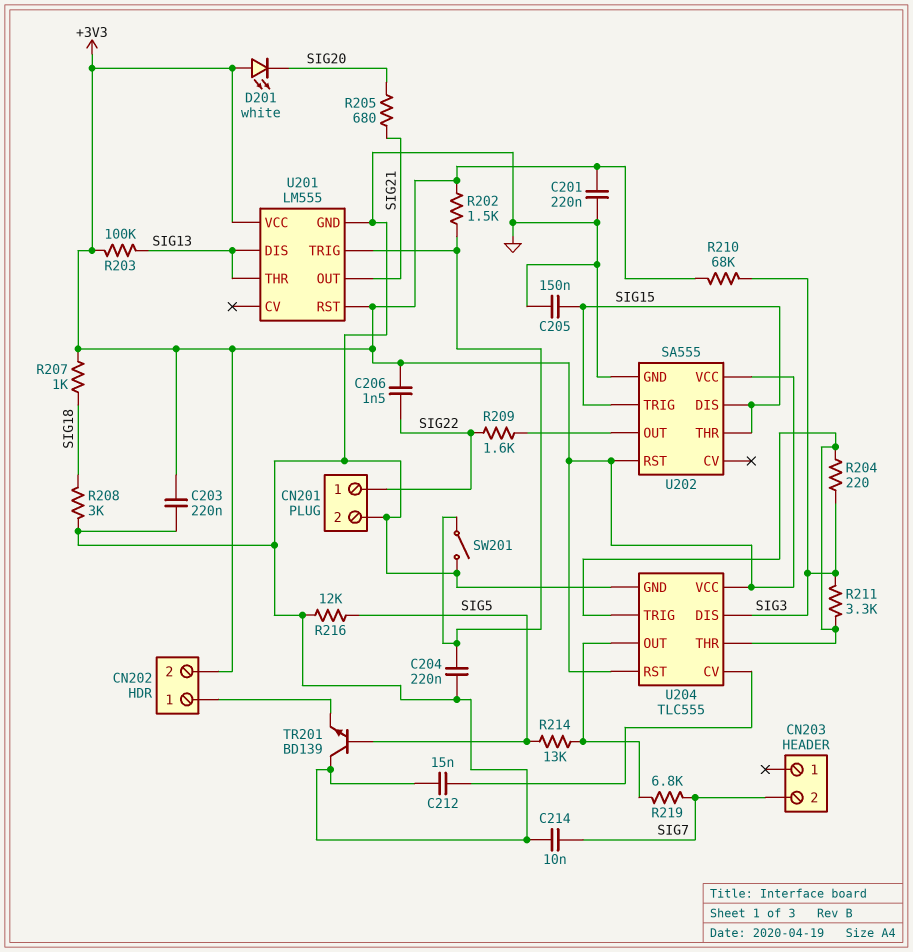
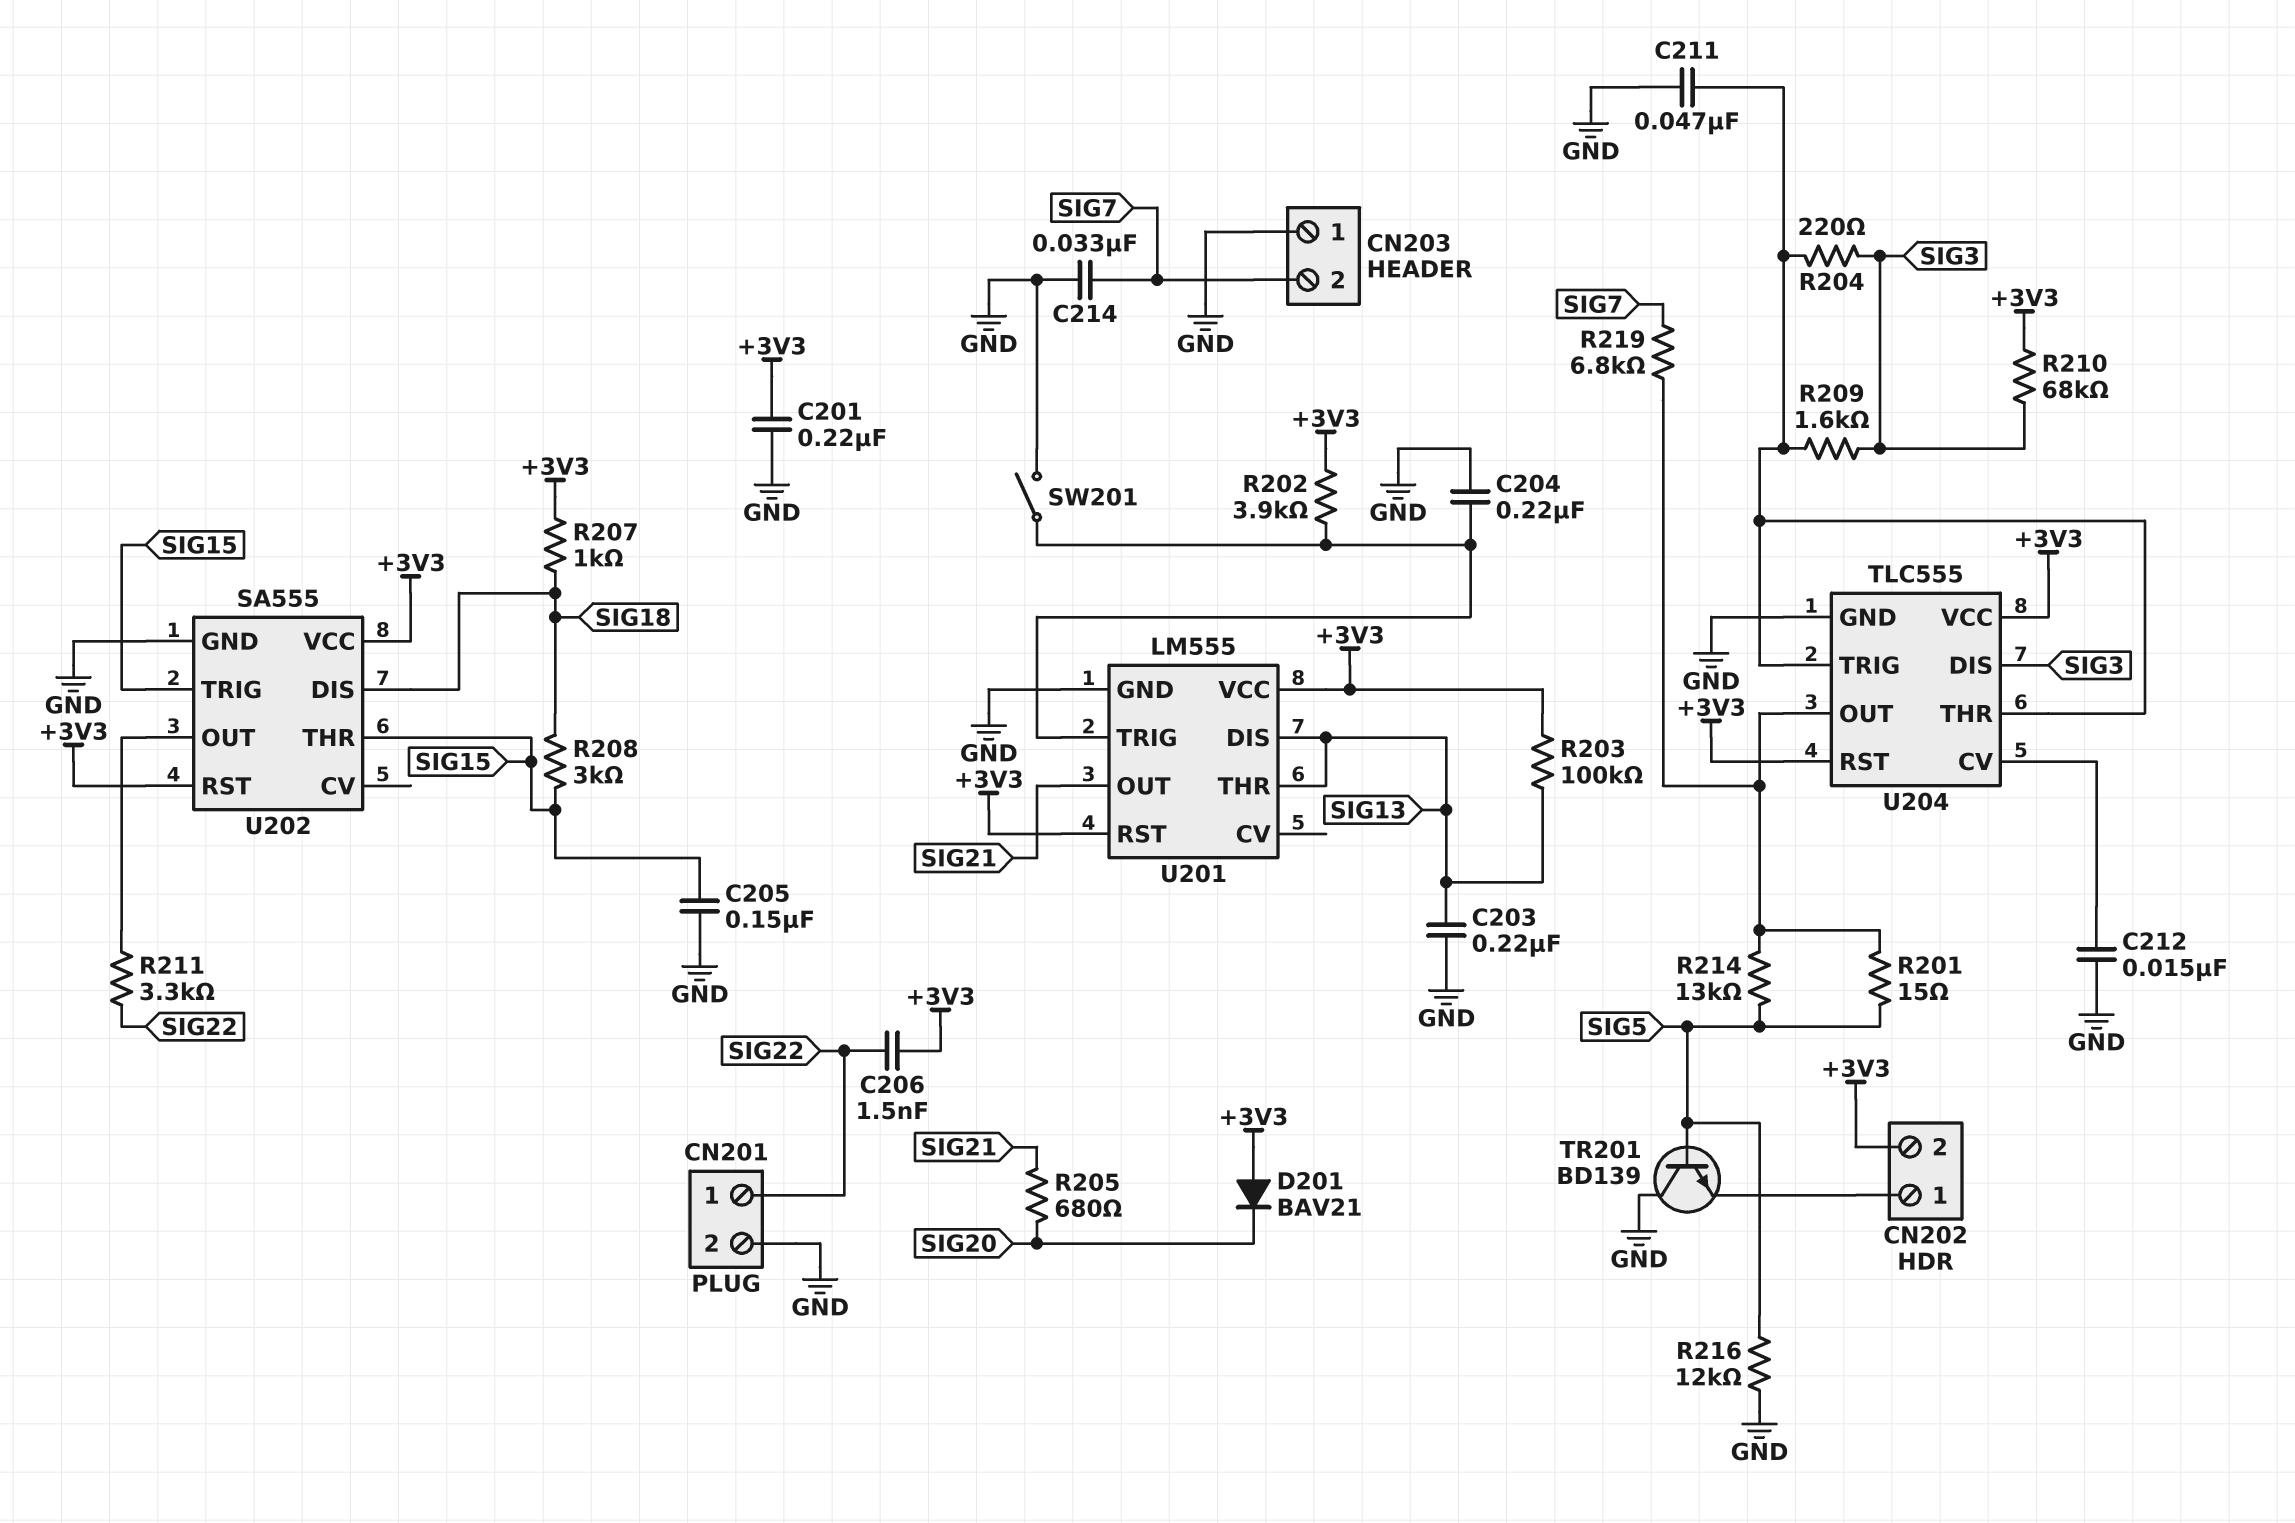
C203: 220nF (+3V3, GND) -> 220nF (GND, SIG13)
C211: none -> 47nF (GND, U204/THR)
C214: 10nF (GND, SIG7) -> 33nF (GND, SIG7)
CN203 pin 1: none -> GND
D201: LED white (A +3V3, K SIG20) -> diode BAV21 (A +3V3, K SIG20)
R201: none -> 15 (SIG5, U204/OUT)
R202: 1.5k (+3V3, U201/TRIG) -> 3.9k (+3V3, U201/TRIG)
R208: 3k (GND, SIG18) -> 3k (SIG15, SIG18)
R209: 1.6k (SIG22, U202/OUT) -> 1.6k (SIG3, U204/THR)
R211: 3.3k (SIG3, U204/THR) -> 3.3k (SIG22, U202/OUT)
U202 pin DIS: SIG15 -> SIG18

